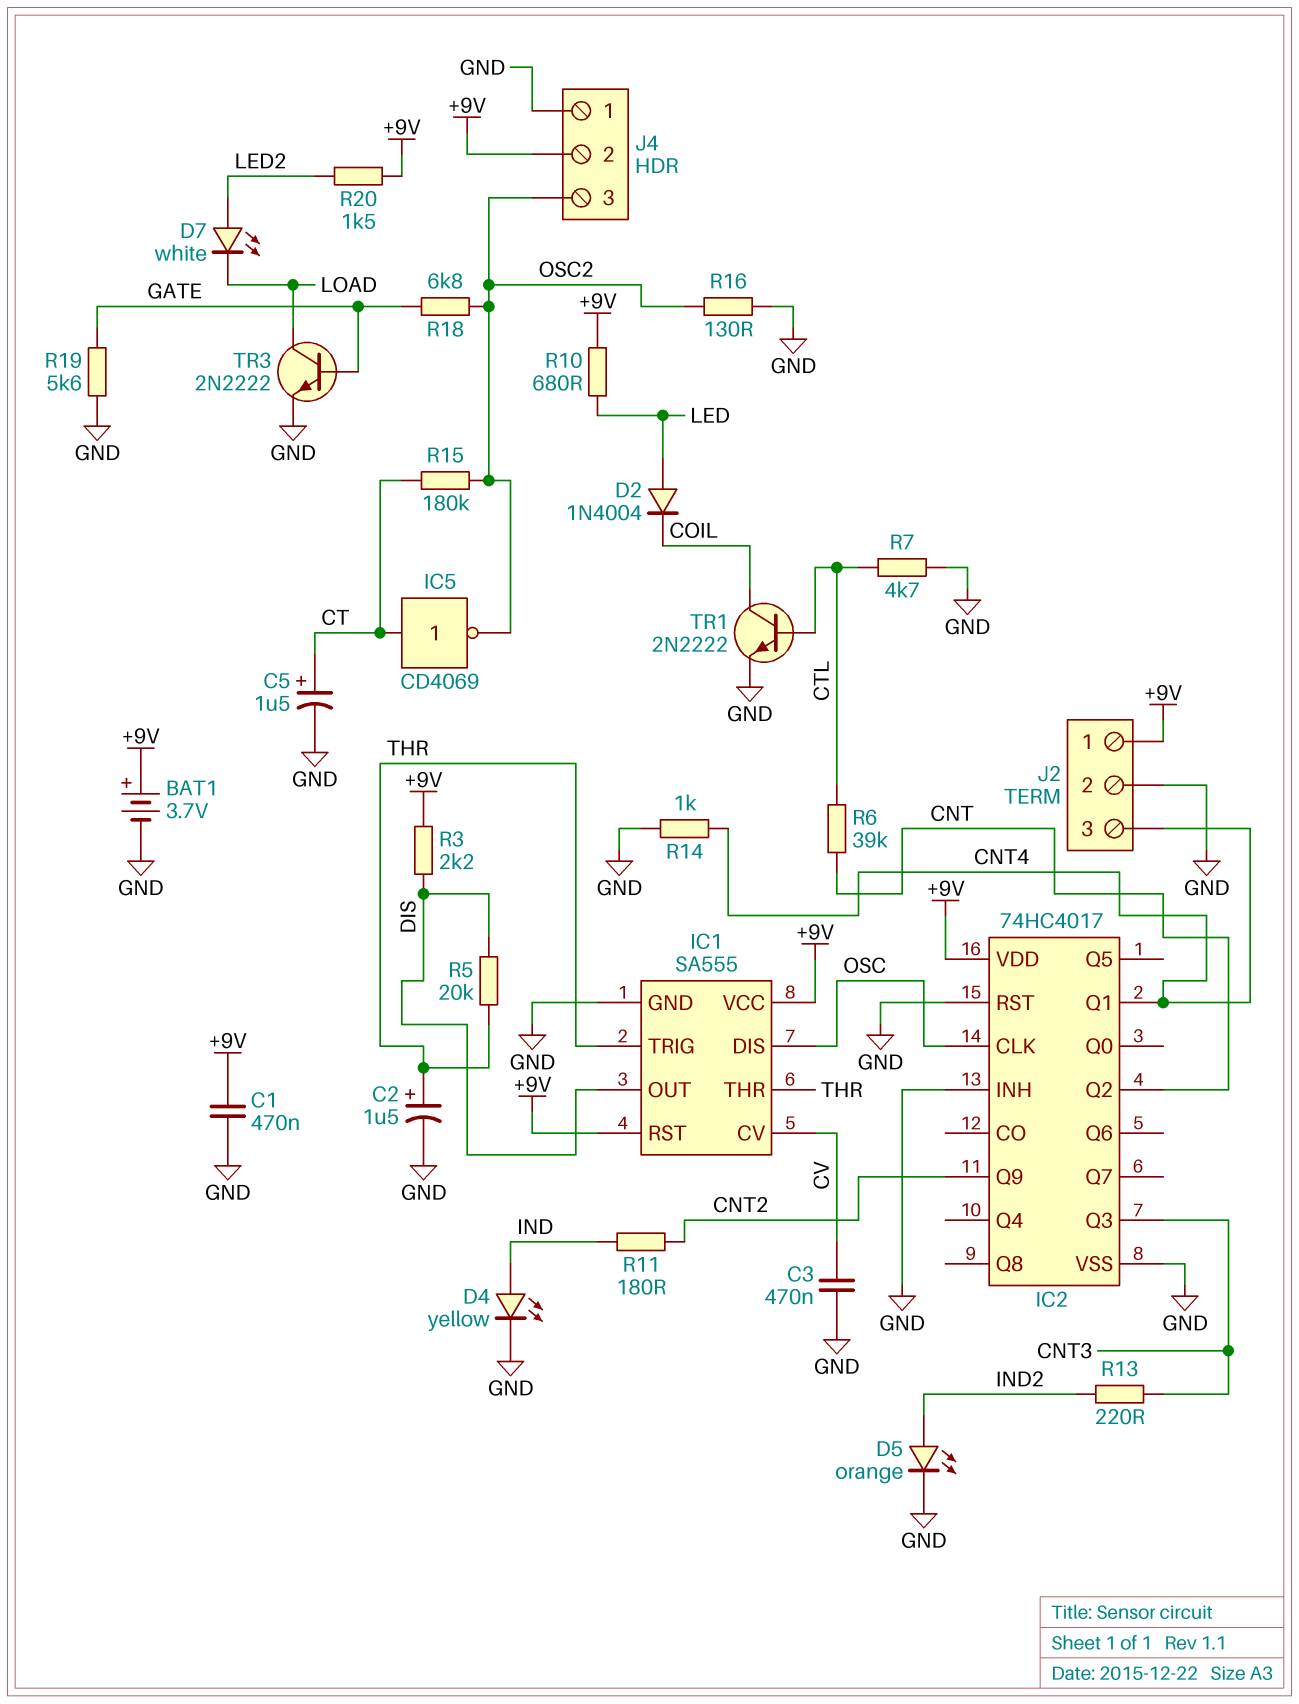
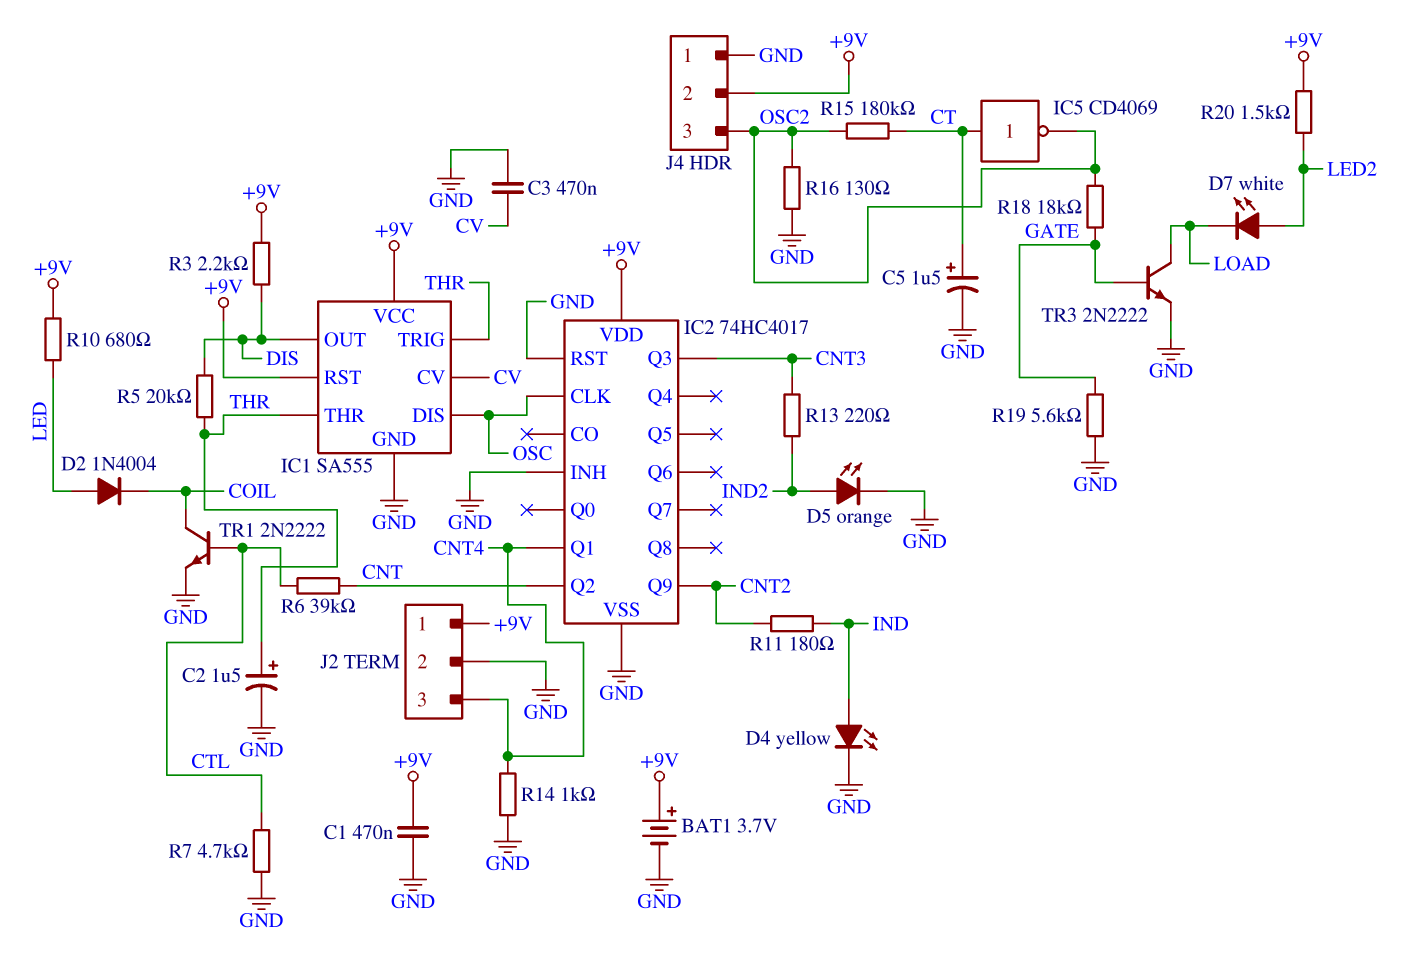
R18: 6.8k (GATE, OSC2) -> 18k (GATE, OSC2)

